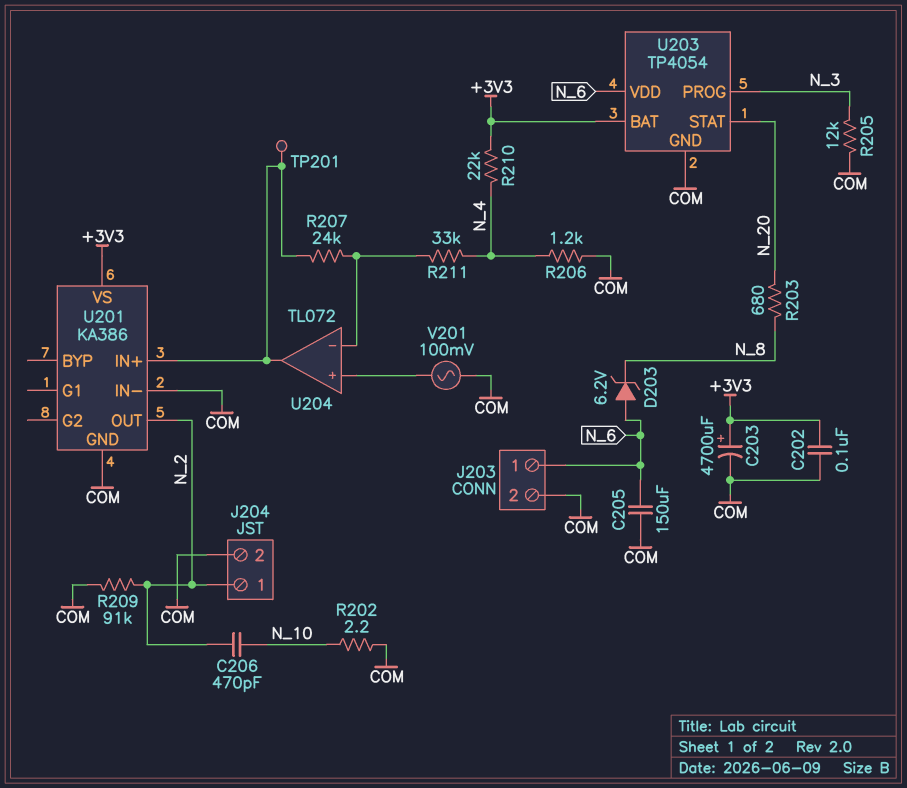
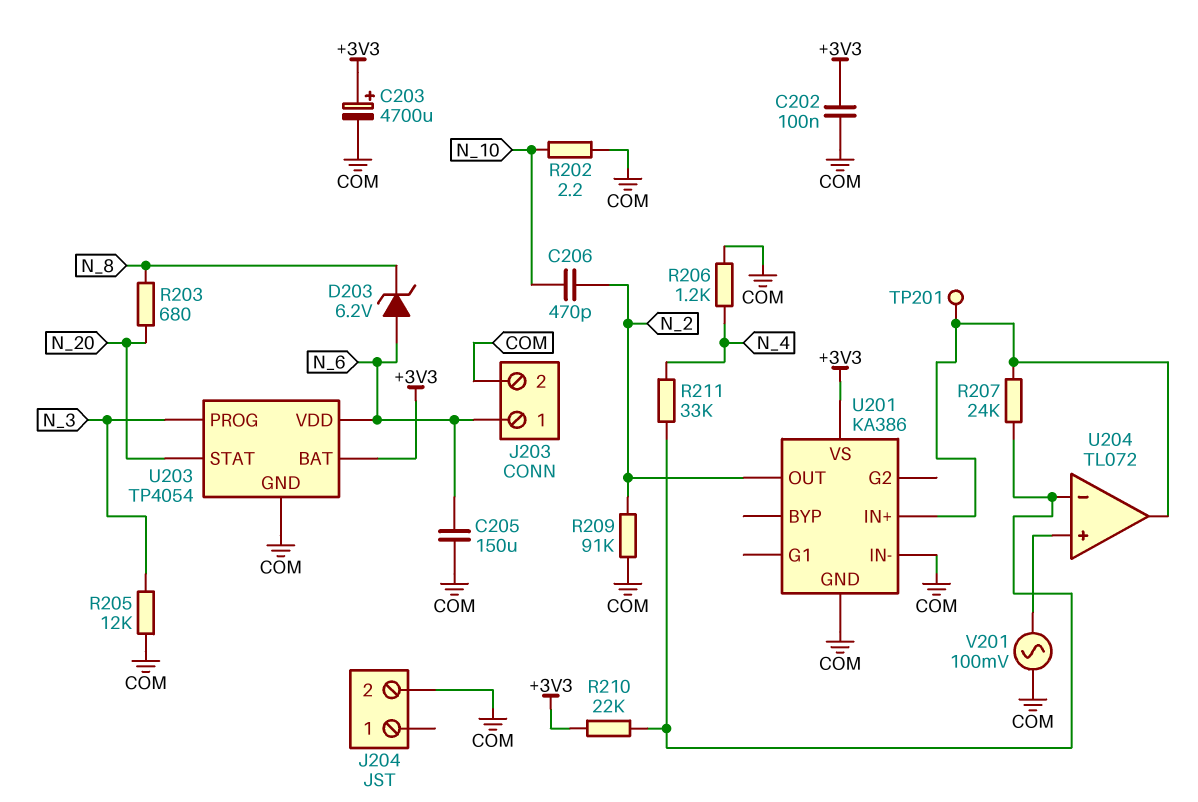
J204 pin 1: N_2 -> none
R210: 22k (+3V3, N_4) -> 22k (+3V3, U204/in-)

